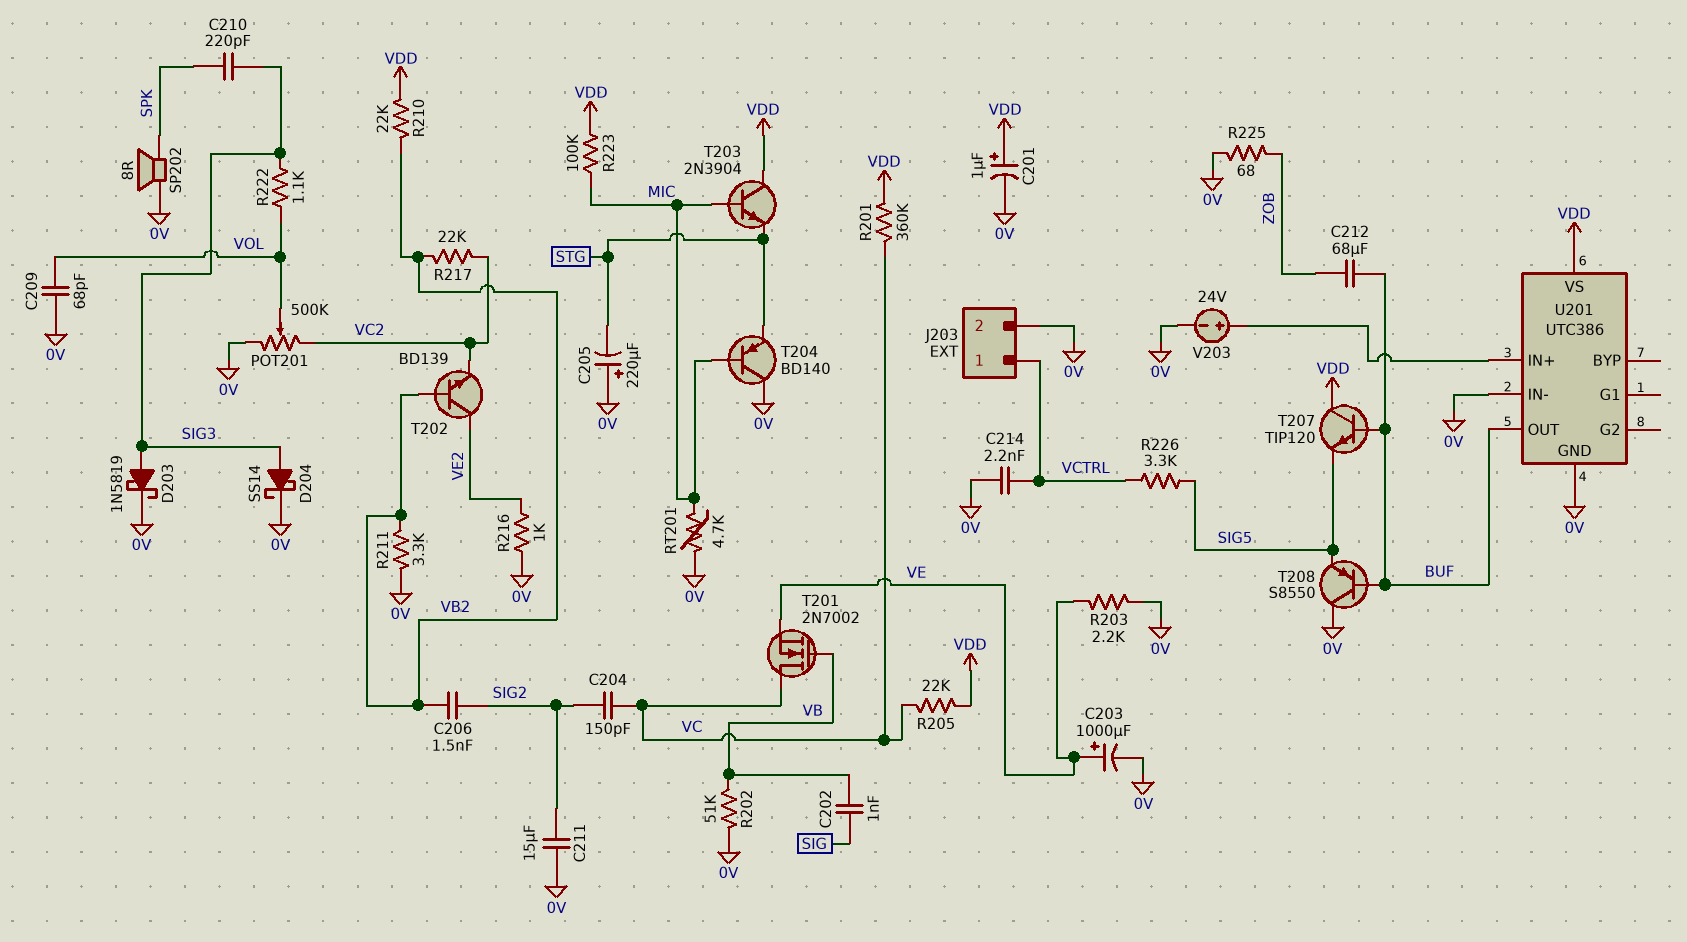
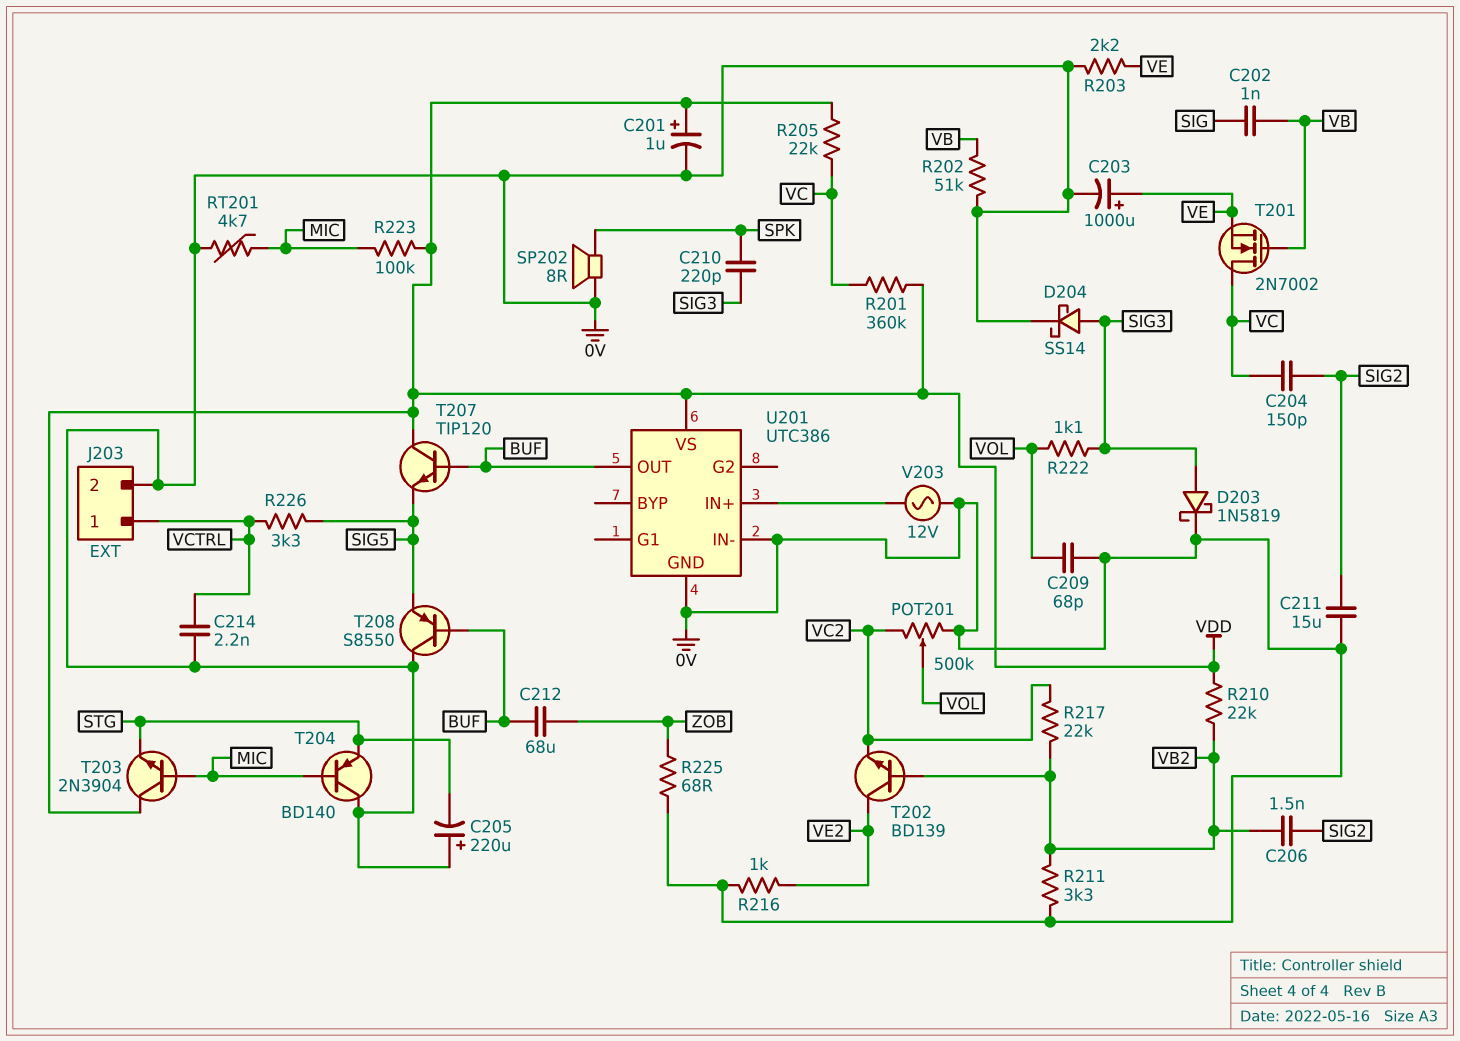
V203: 24V (plus U201/IN+, minus 0V) -> AC 12V (0V, U201/IN+)

